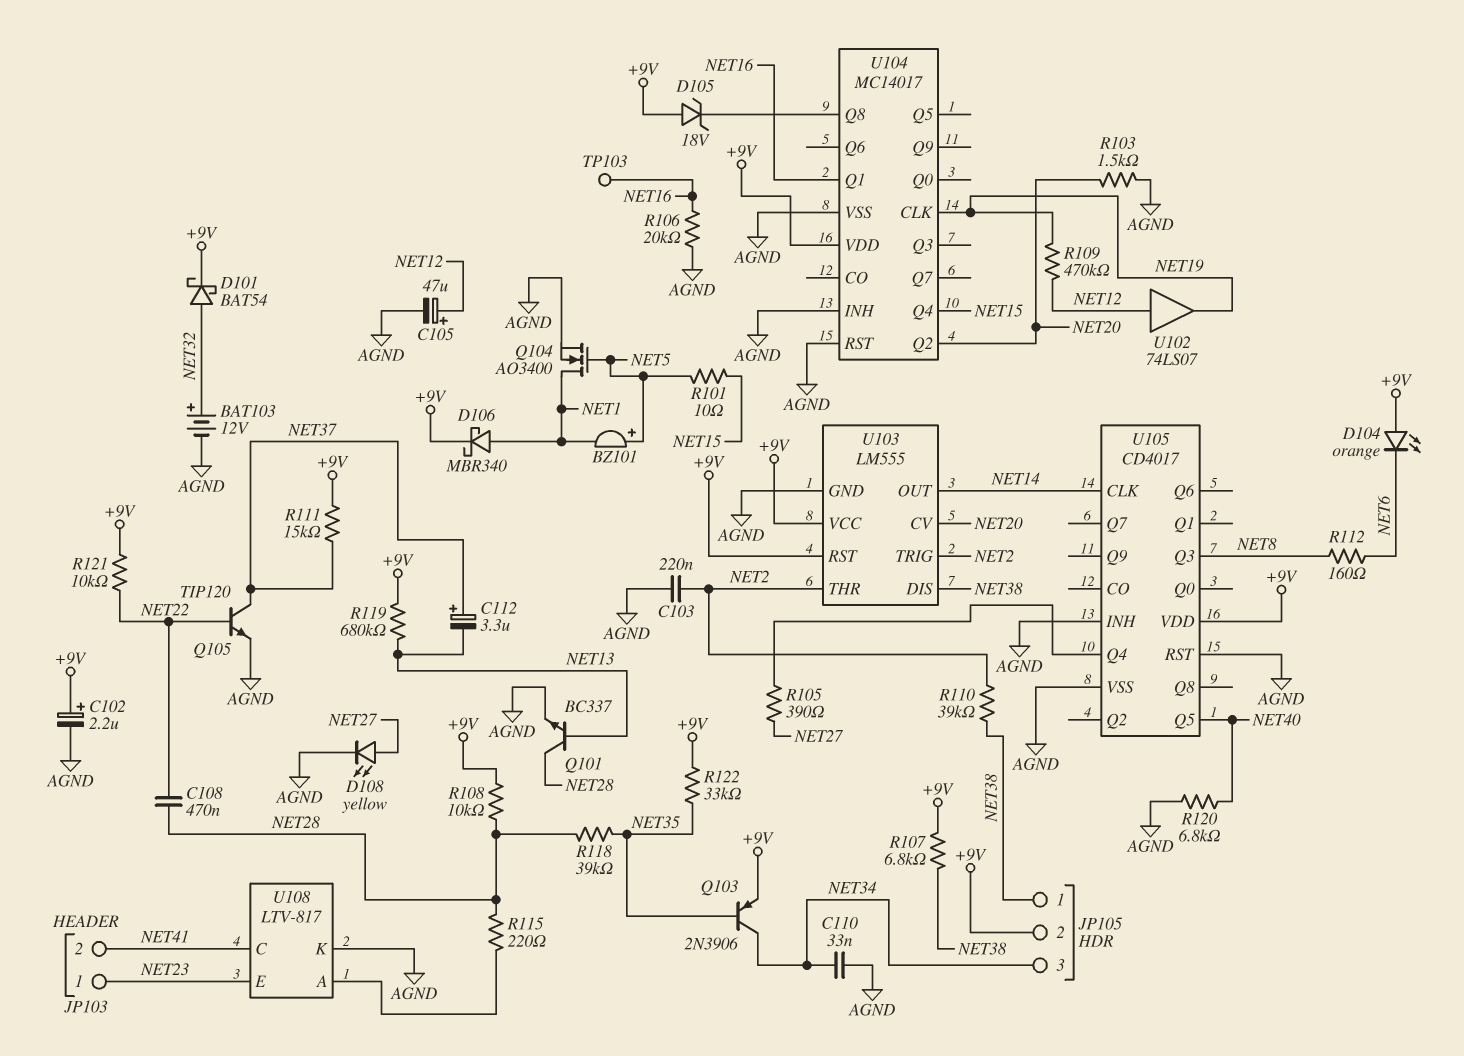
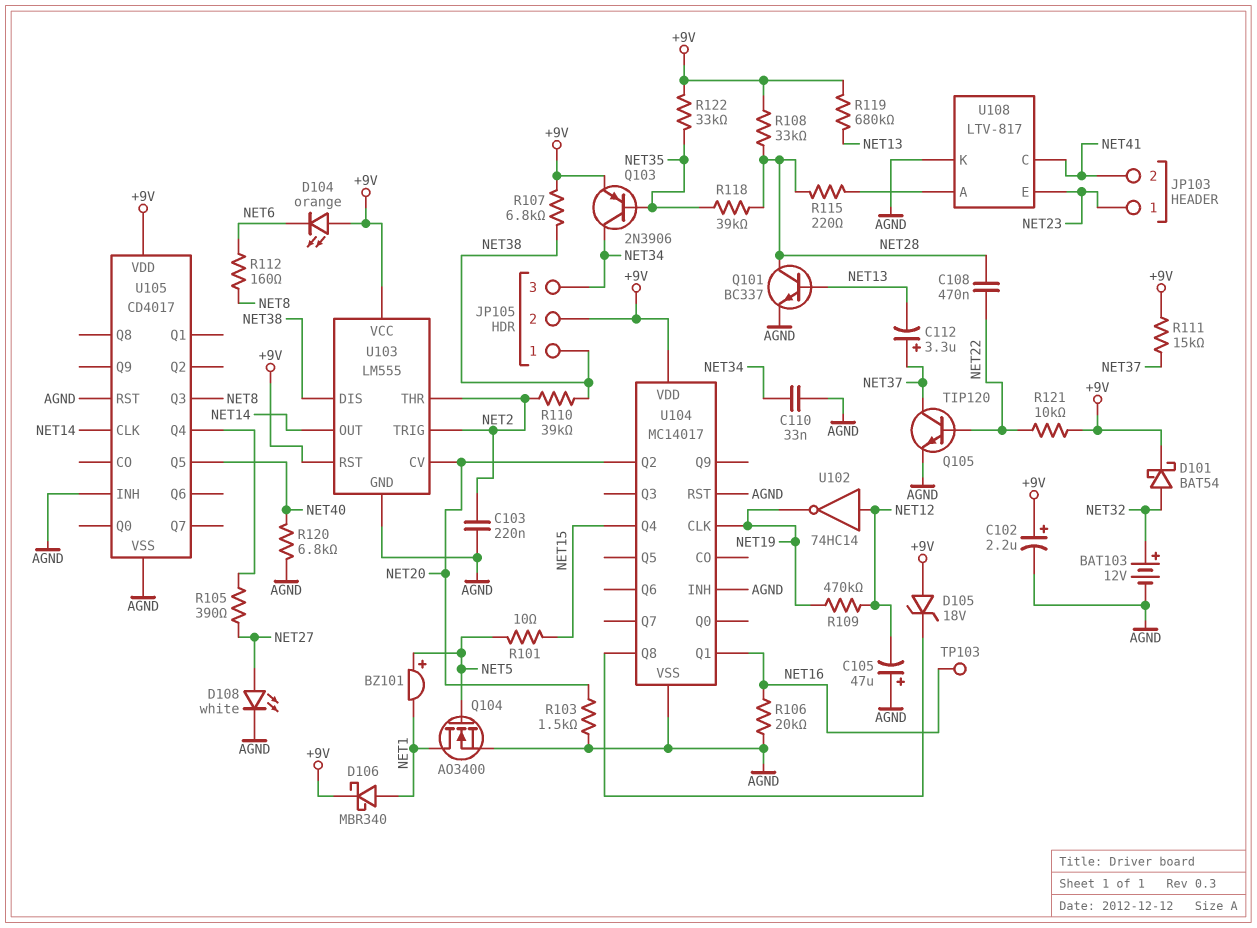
C105: 47uF (plus NET12, minus AGND) -> 47uF (plus AGND, minus NET12)
D108: LED yellow (A NET27, K AGND) -> LED white (A NET27, K AGND)
R108: 10k (+9V, NET28) -> 33k (+9V, NET28)
U102: buffer 74LS07 (in NET12, out NET19) -> NOT 74HC14 (in NET12, out NET19)

